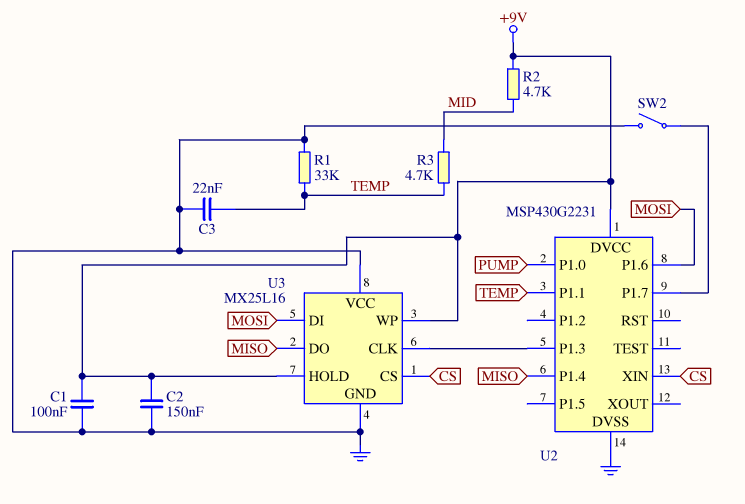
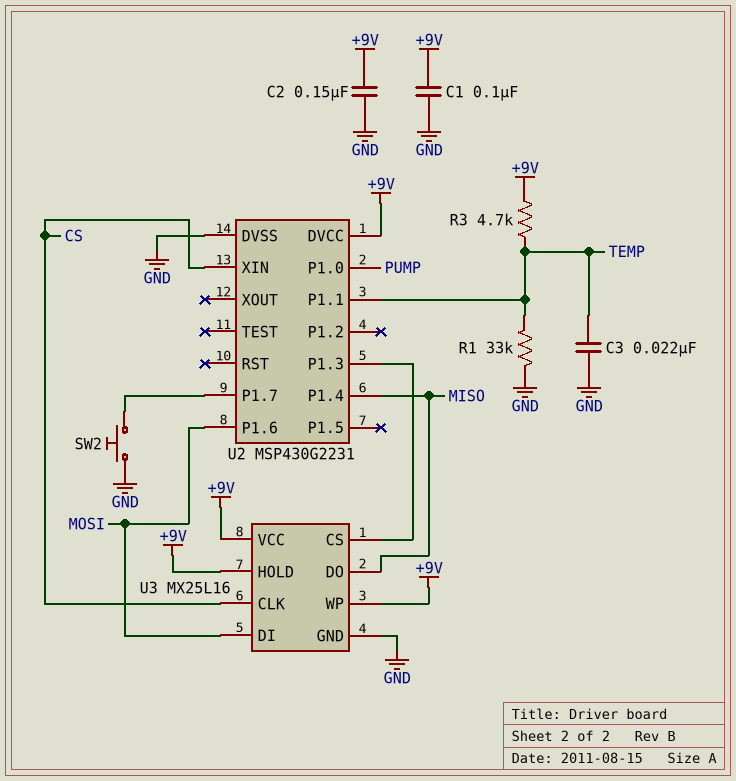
R2: 4.7k (+9V, MID) -> none
R3: 4.7k (MID, TEMP) -> 4.7k (+9V, TEMP)
SW2: switch (GND, U2/P1.7) -> button (GND, U2/P1.7)
U3 pin CLK: U2/P1.3 -> CS
U3 pin CS: CS -> U2/P1.3
U3 pin VCC: GND -> +9V

